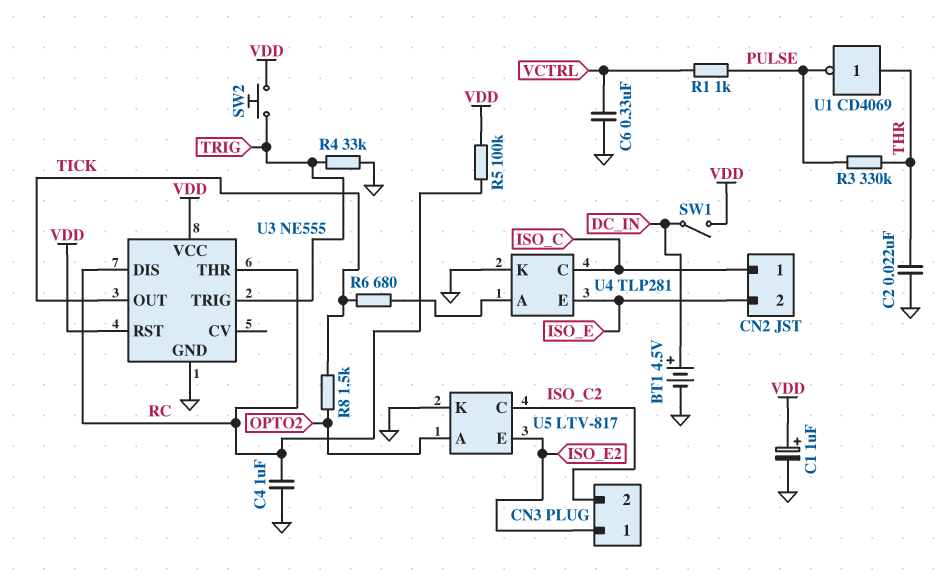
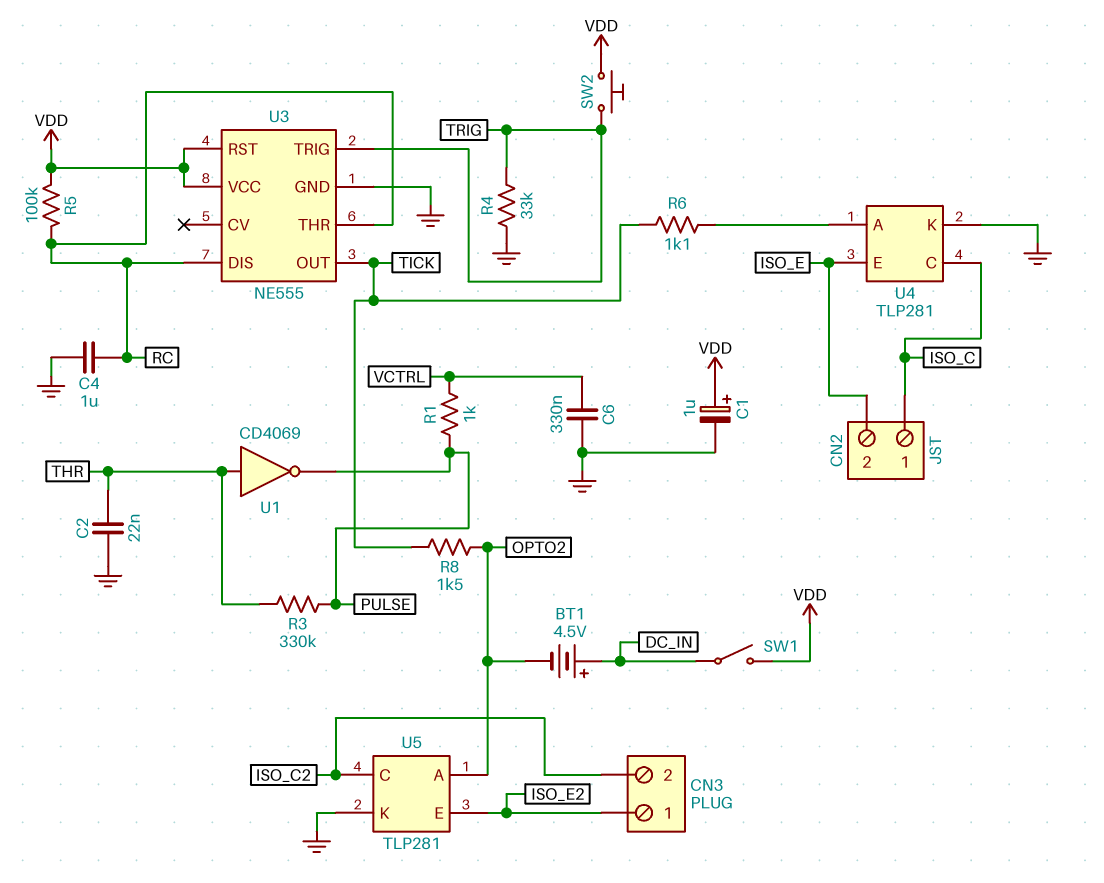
BT1: 4.5V (plus DC_IN, minus GND) -> 4.5V (plus DC_IN, minus OPTO2)
R6: 680 (TICK, U4/A) -> 1.1k (TICK, U4/A)
U5: LTV-817 -> TLP281

